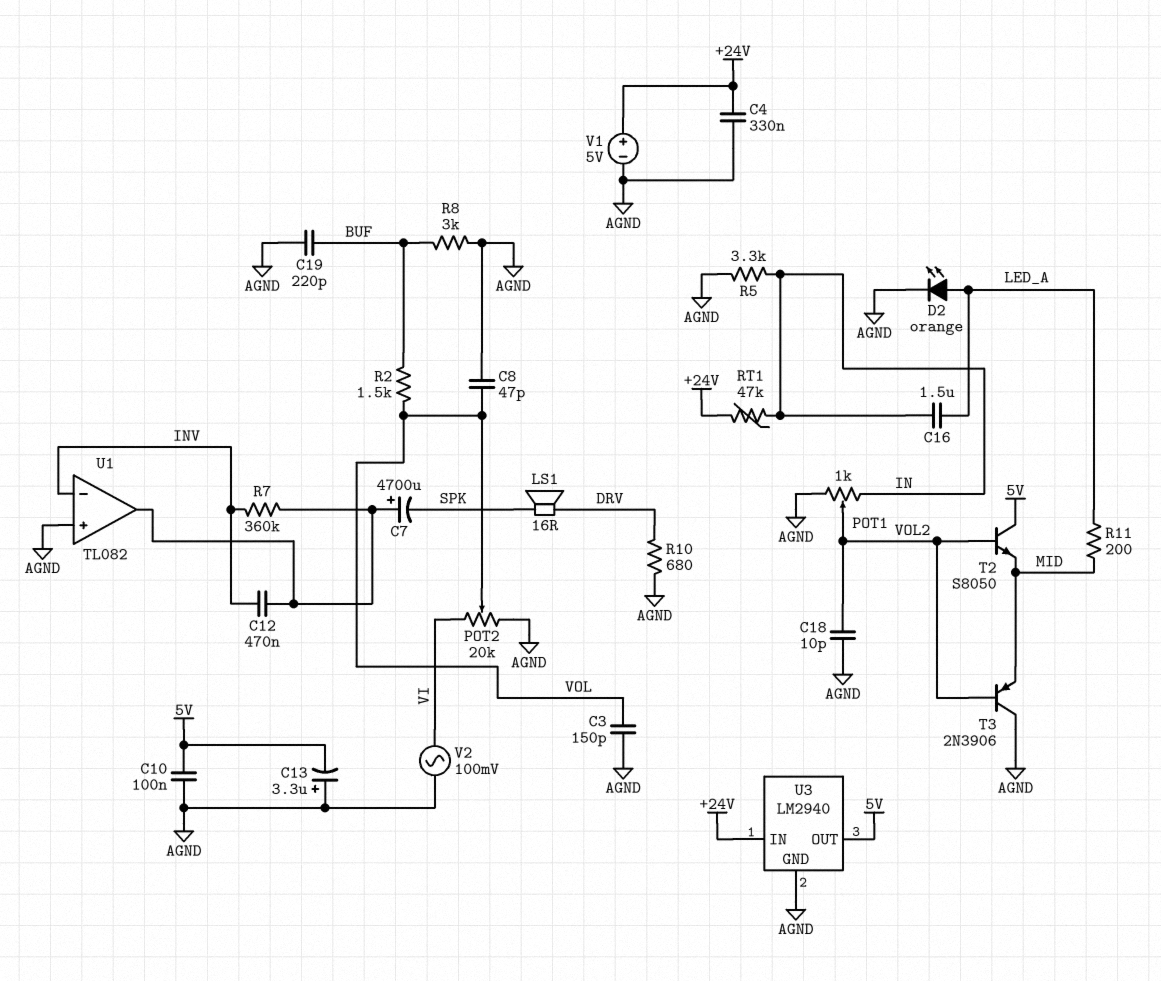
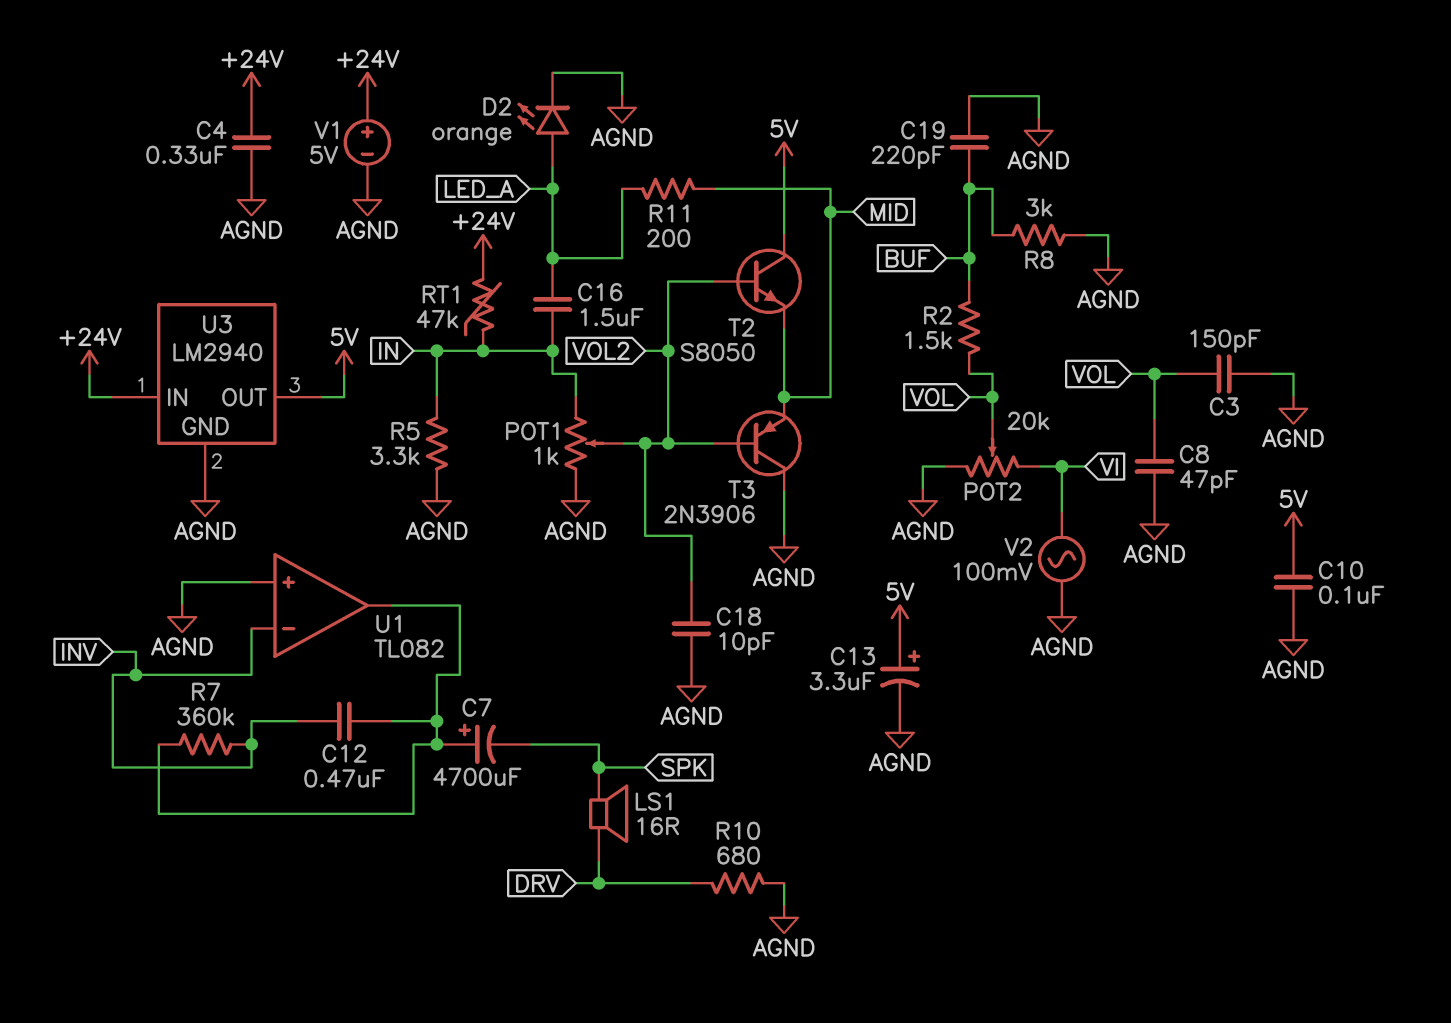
C13: 3.3uF (plus AGND, minus 5V) -> 3.3uF (plus 5V, minus AGND)

